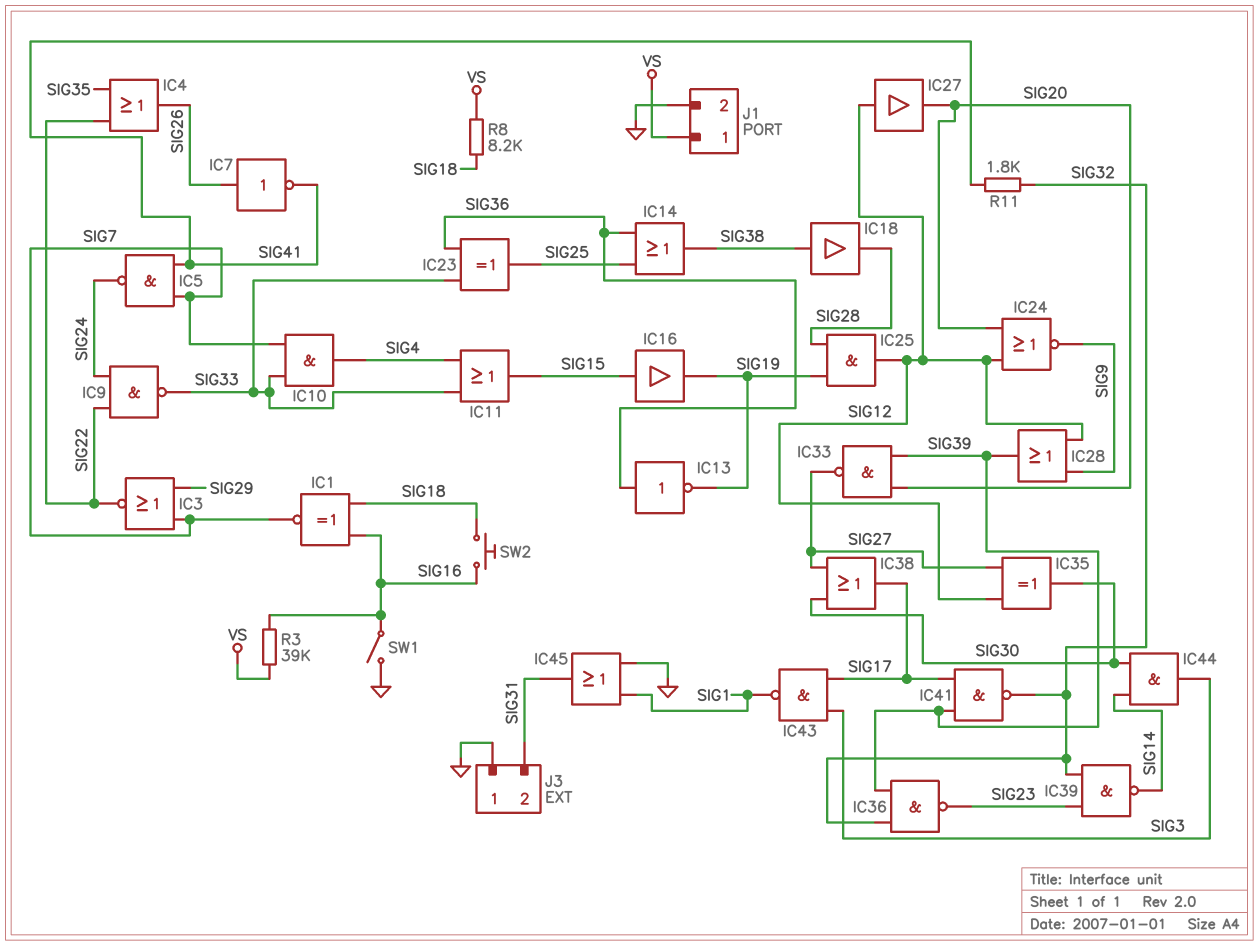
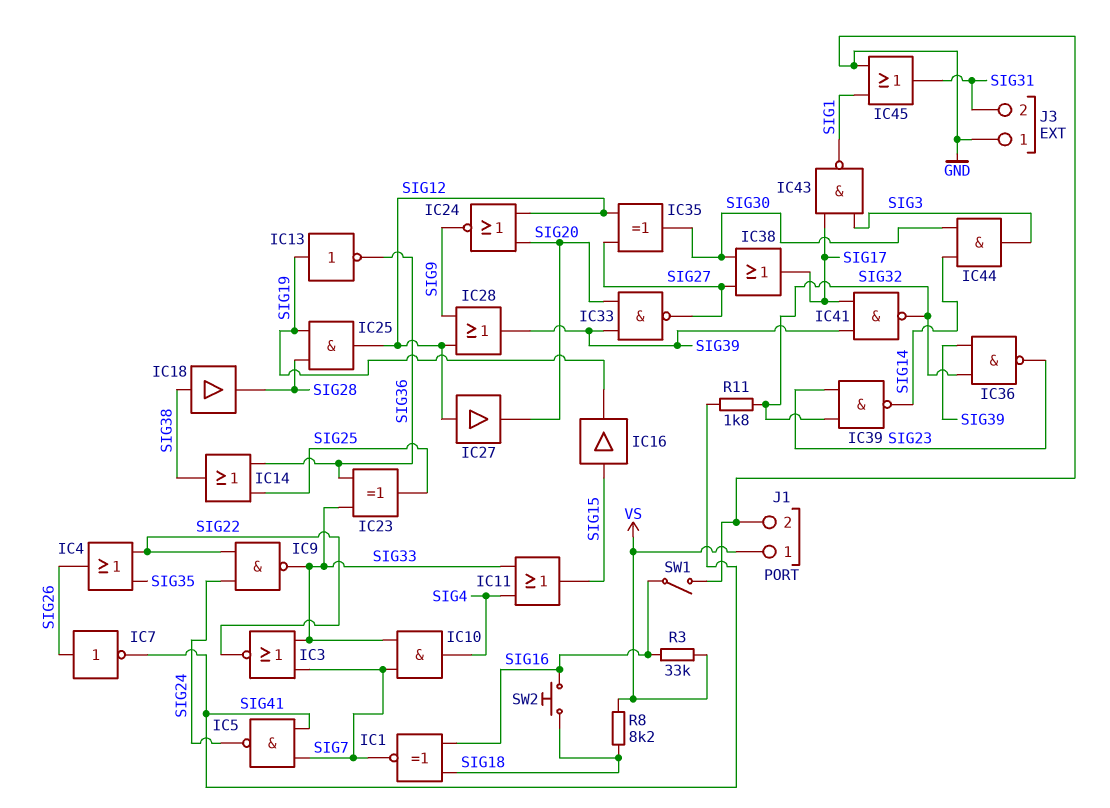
IC3: NOR (in SIG7, in SIG29, out SIG22) -> NOR (in SIG7, in SIG33, out SIG22)
IC13: NOT (in SIG36, out SIG19) -> NOT (in SIG19, out SIG36)
R3: 39k (SIG16, VS) -> 33k (SIG16, VS)

